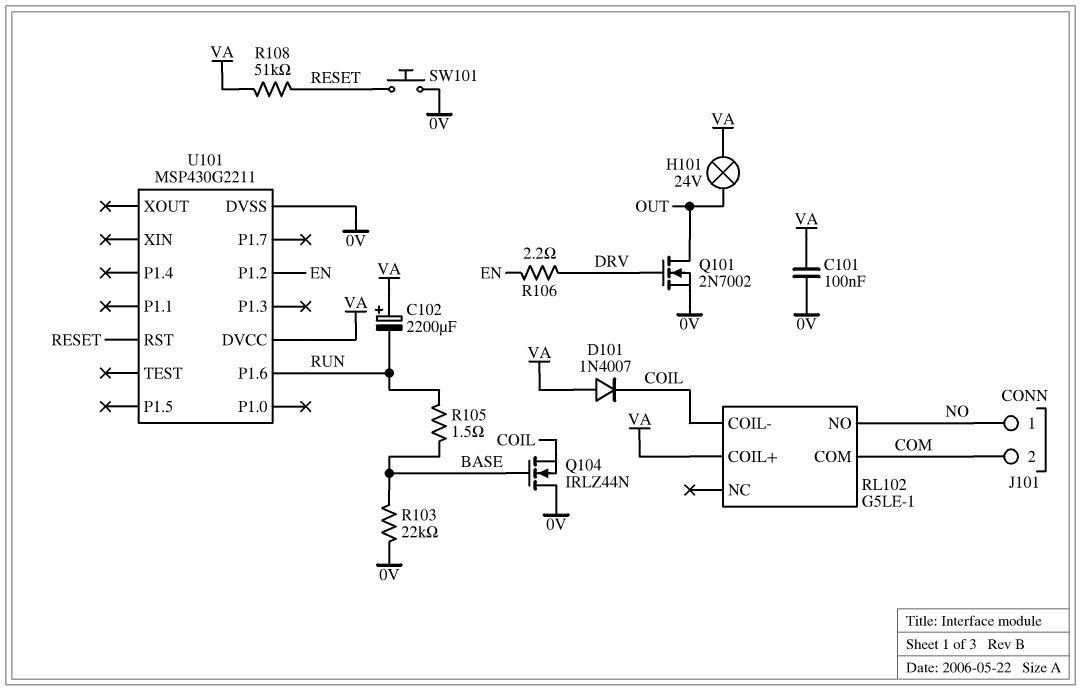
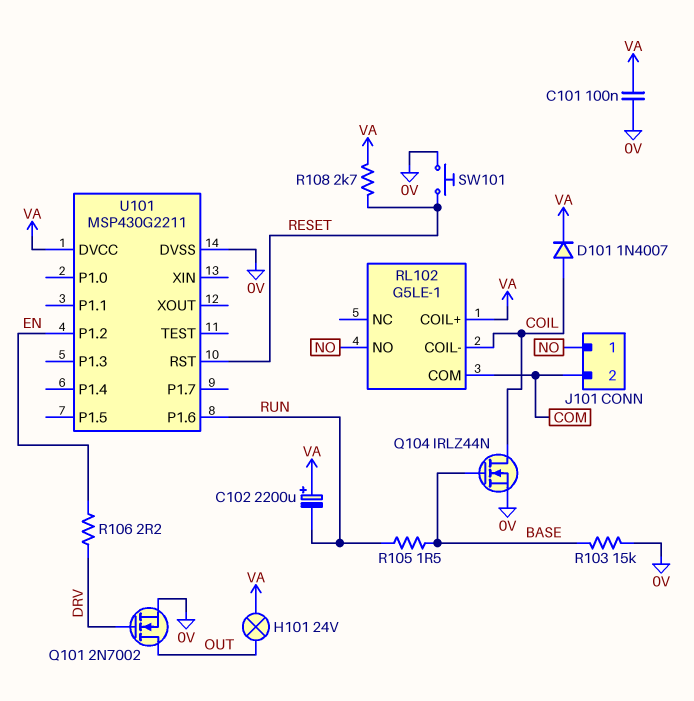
D101: diode 1N4007 (A VA, K COIL) -> diode 1N4007 (A COIL, K VA)
Q104: NMOS IRLZ44N (G BASE, D 0V, S COIL) -> NMOS IRLZ44N (G BASE, D COIL, S 0V)
R103: 22k (0V, BASE) -> 15k (0V, BASE)
R108: 51k (RESET, VA) -> 2.7k (RESET, VA)

